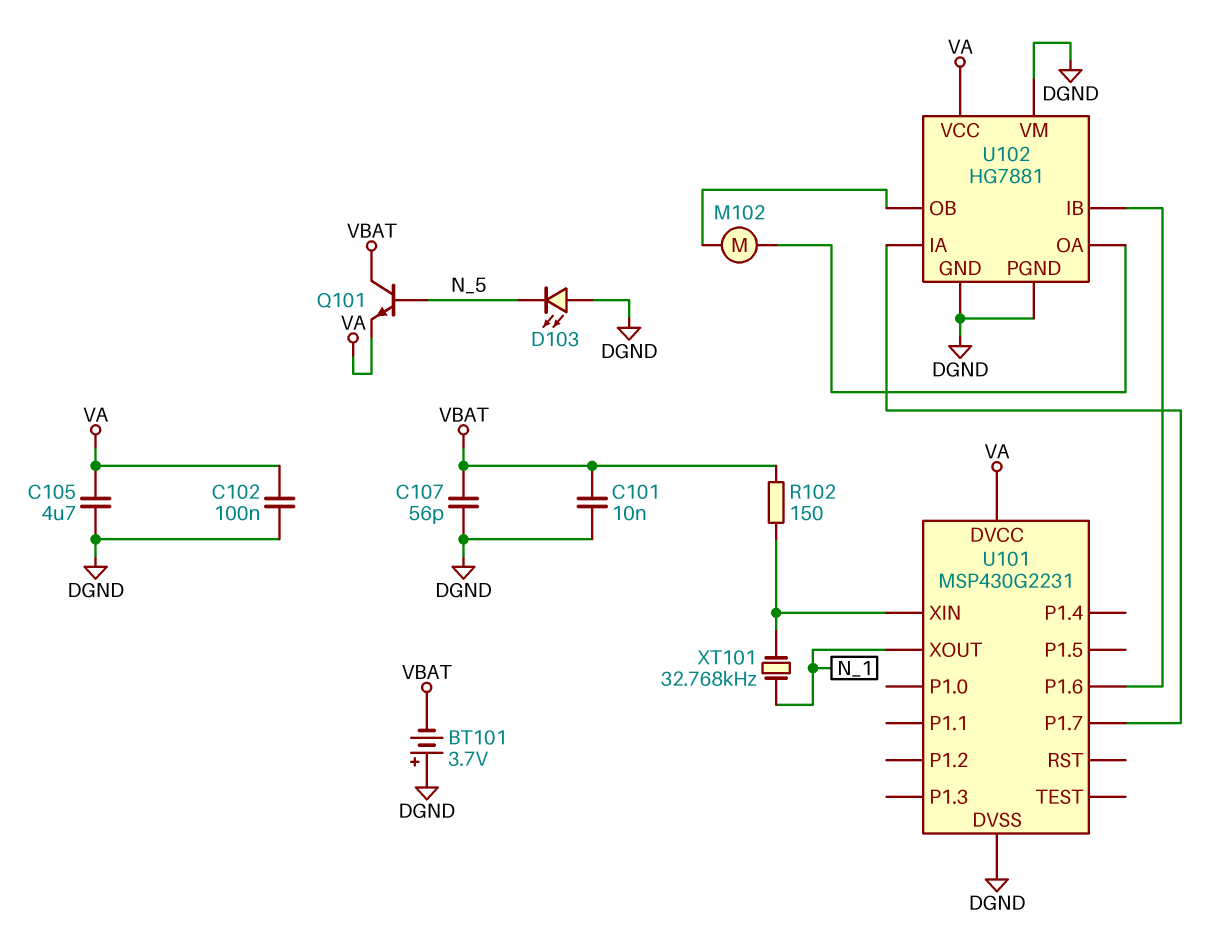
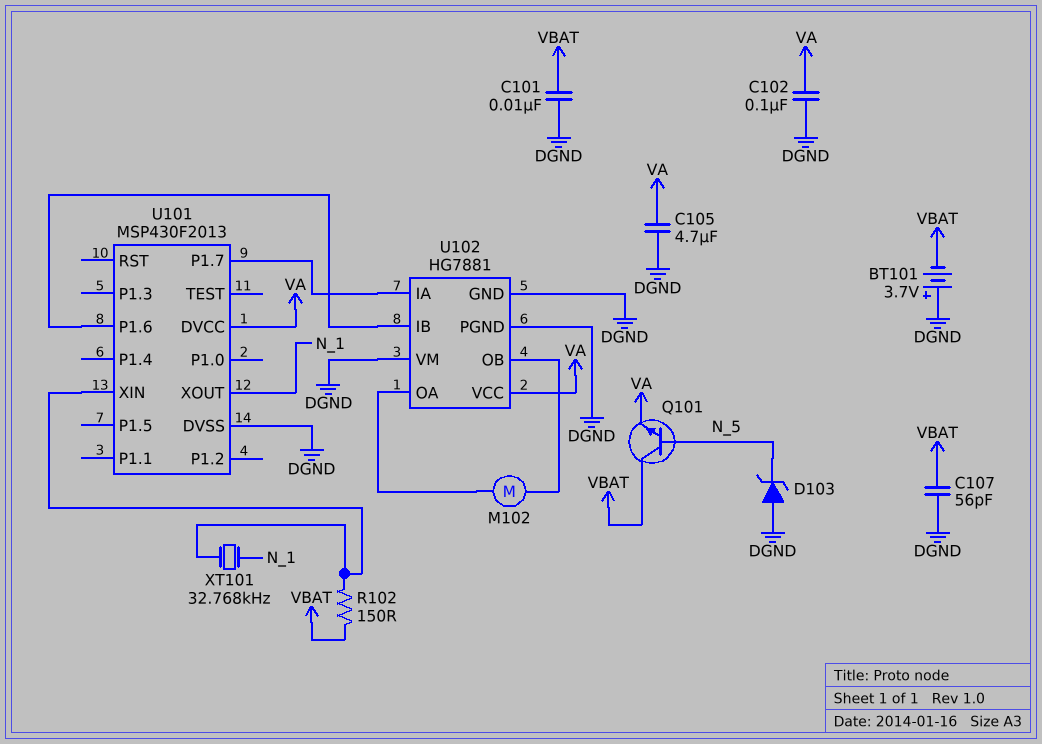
D103: LED (A DGND, K N_5) -> zener (A DGND, K N_5)
U101: MSP430G2231 -> MSP430F2013

